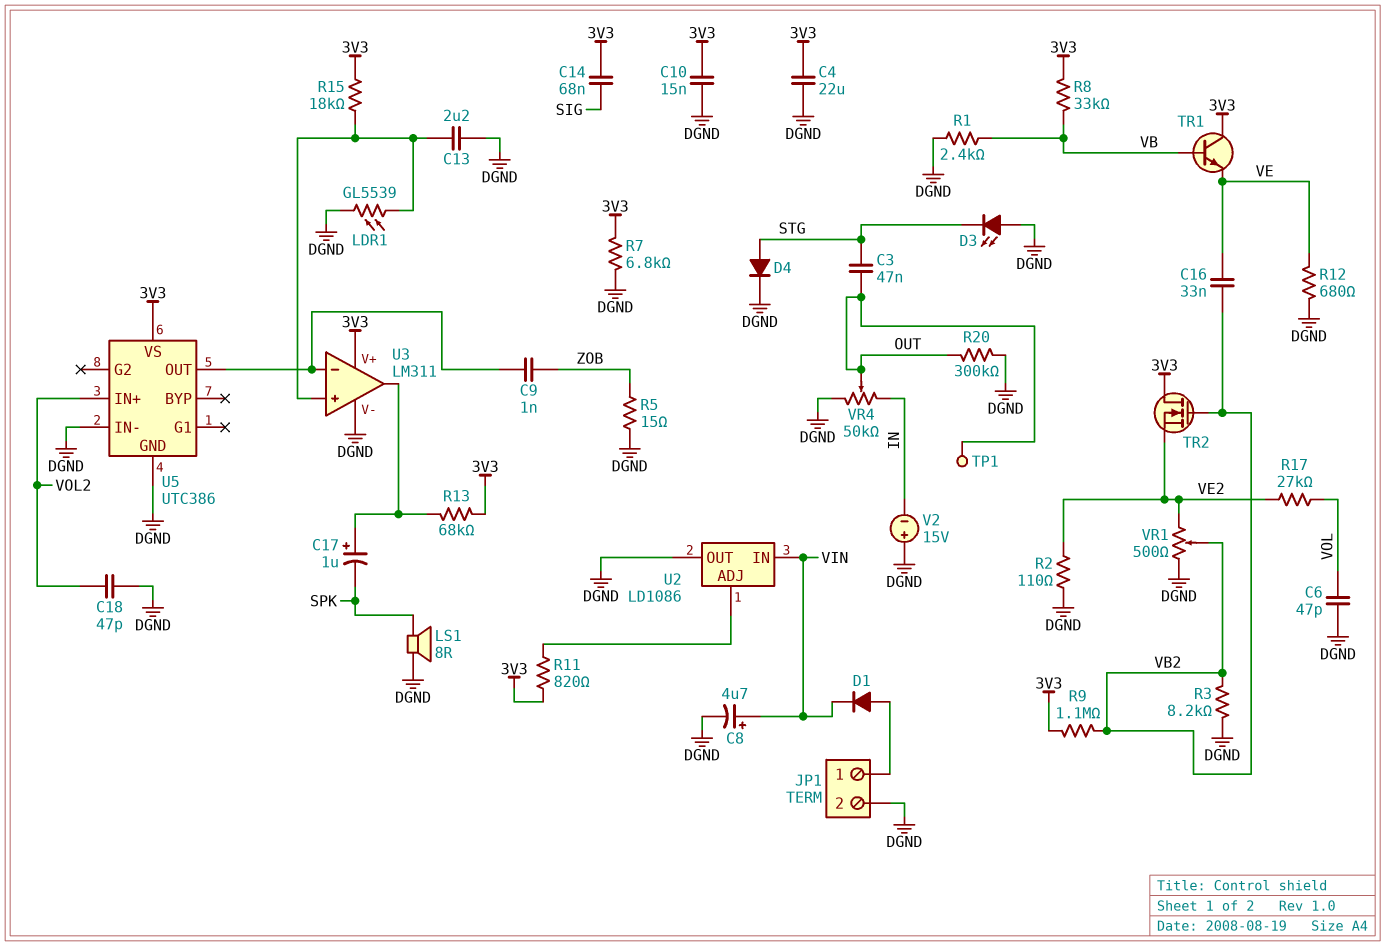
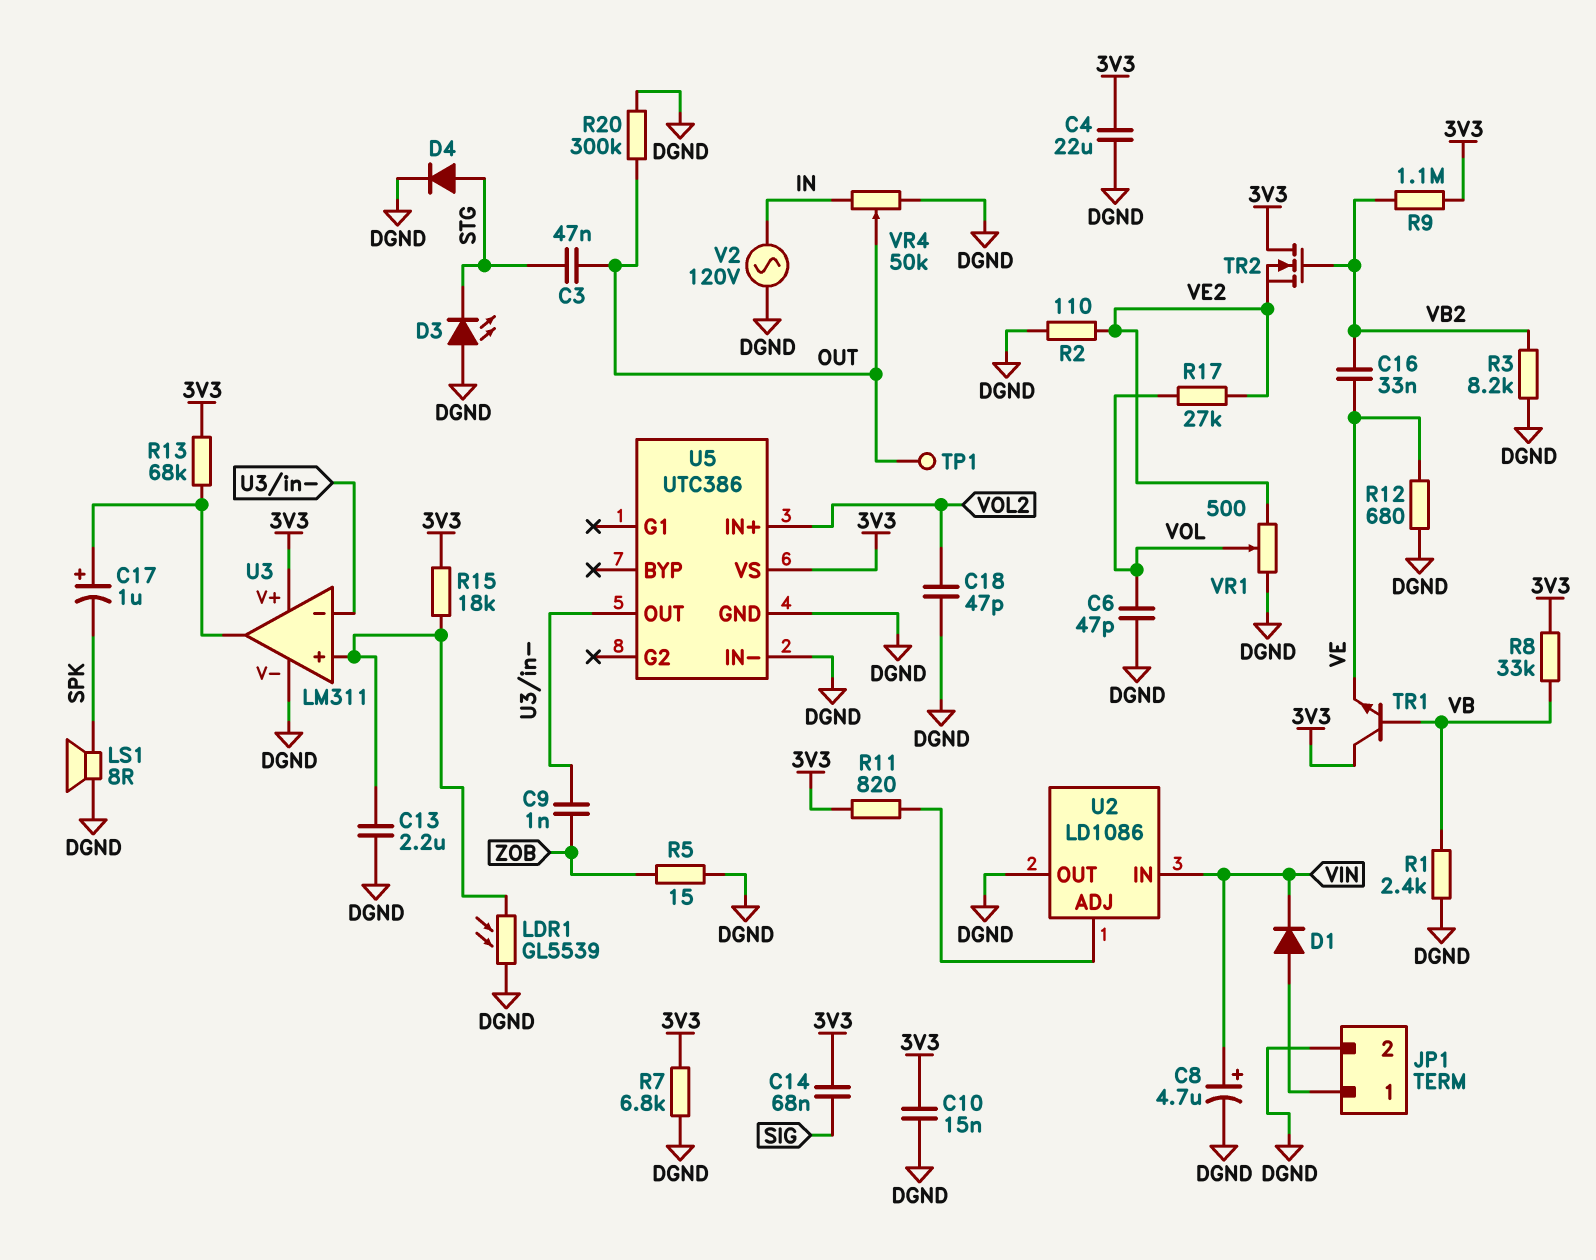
V2: 15V (plus DGND, minus IN) -> AC 120V (DGND, IN)
VR1: 500 (DGND, VE2, wiper VB2) -> 500 (DGND, VE2, wiper VOL)

